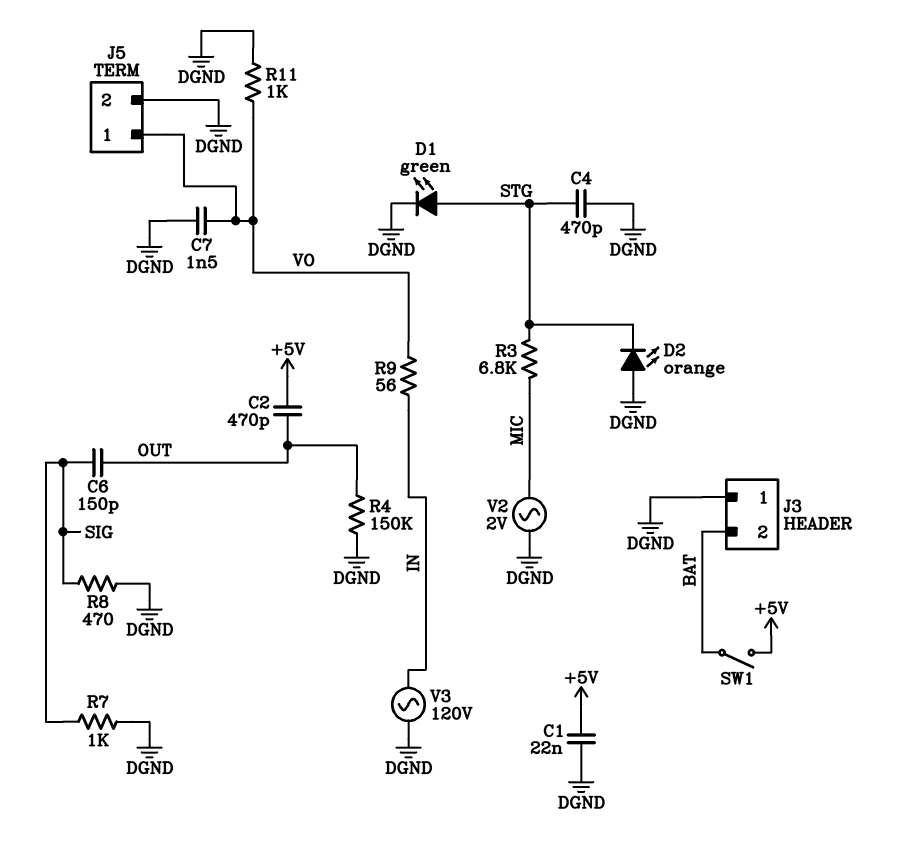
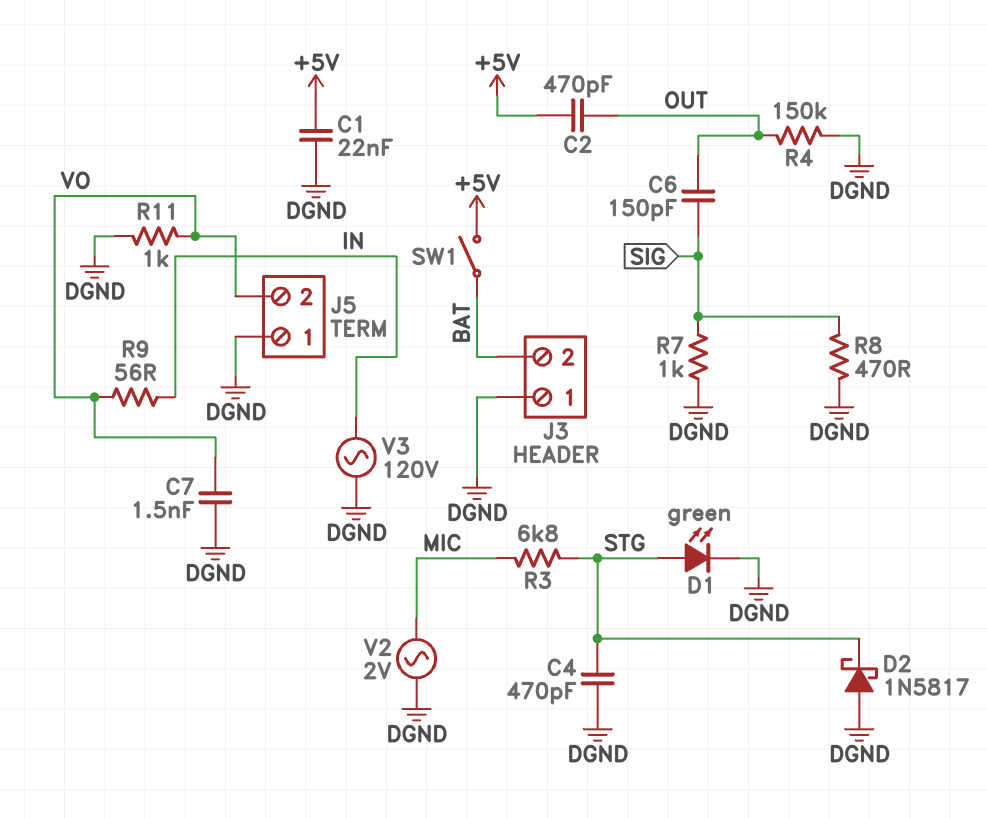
D2: LED orange (A DGND, K STG) -> schottky 1N5817 (A DGND, K STG)
J5 pin 1: VO -> DGND
J5 pin 2: DGND -> VO

